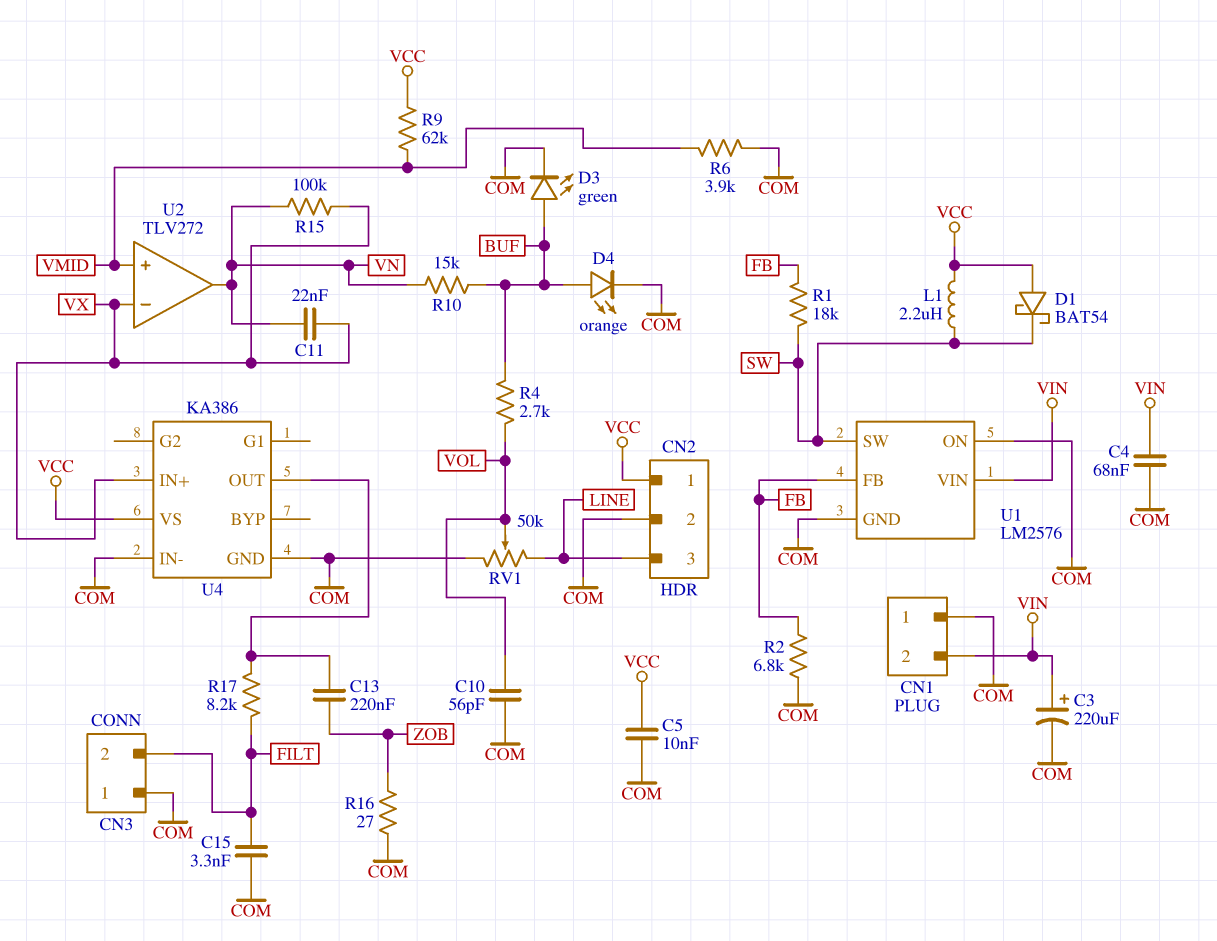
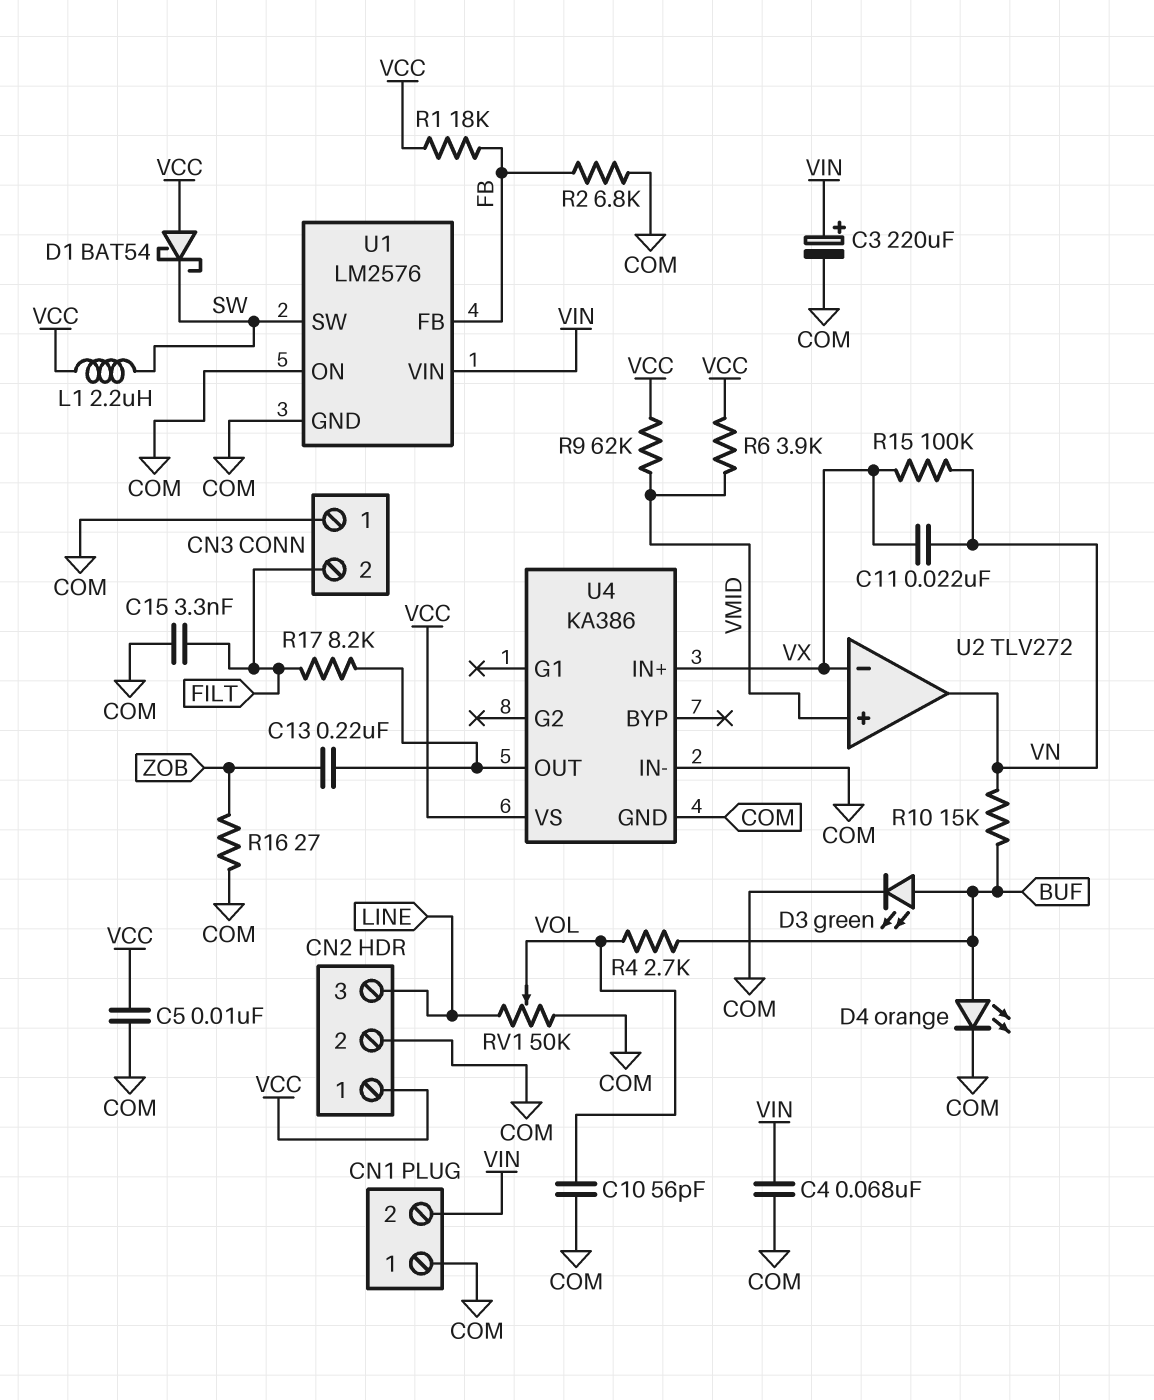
R1: 18k (FB, SW) -> 18k (FB, VCC)
R6: 3.9k (COM, VMID) -> 3.9k (VCC, VMID)

